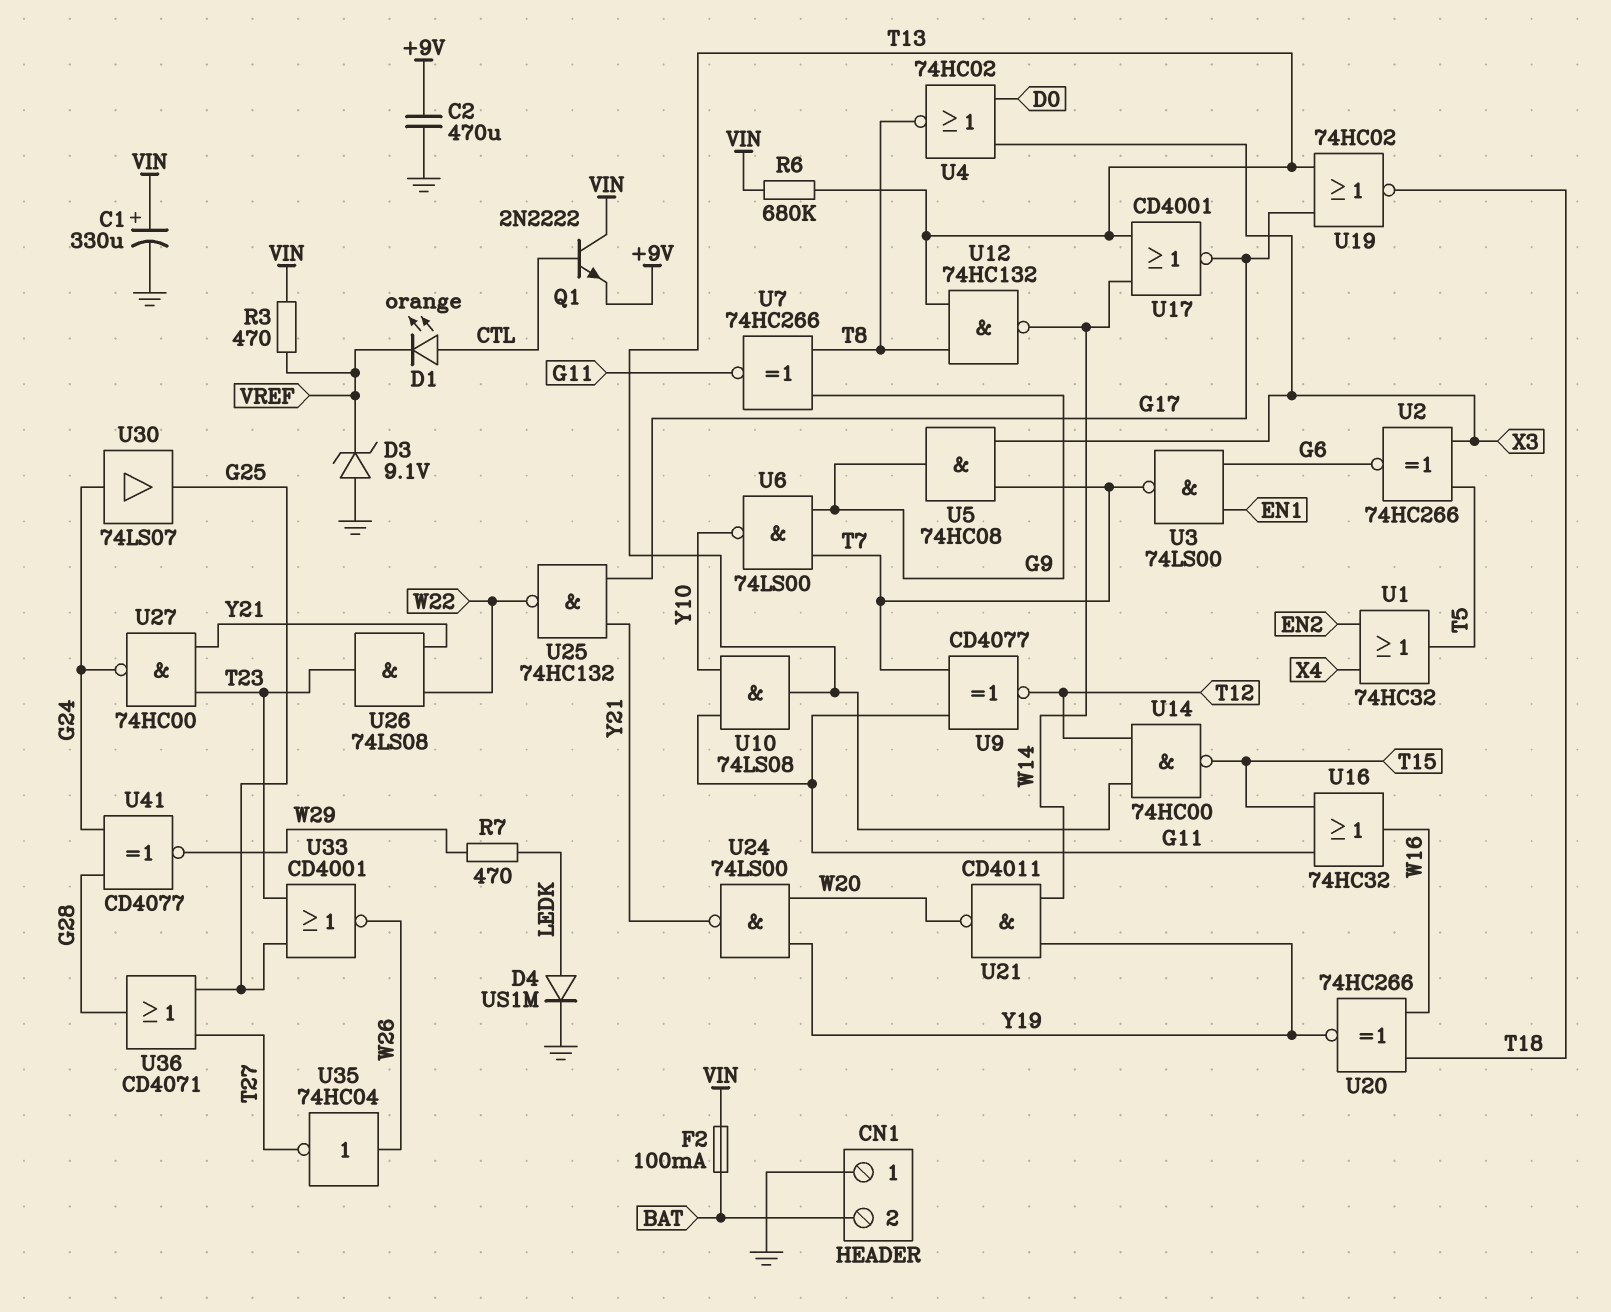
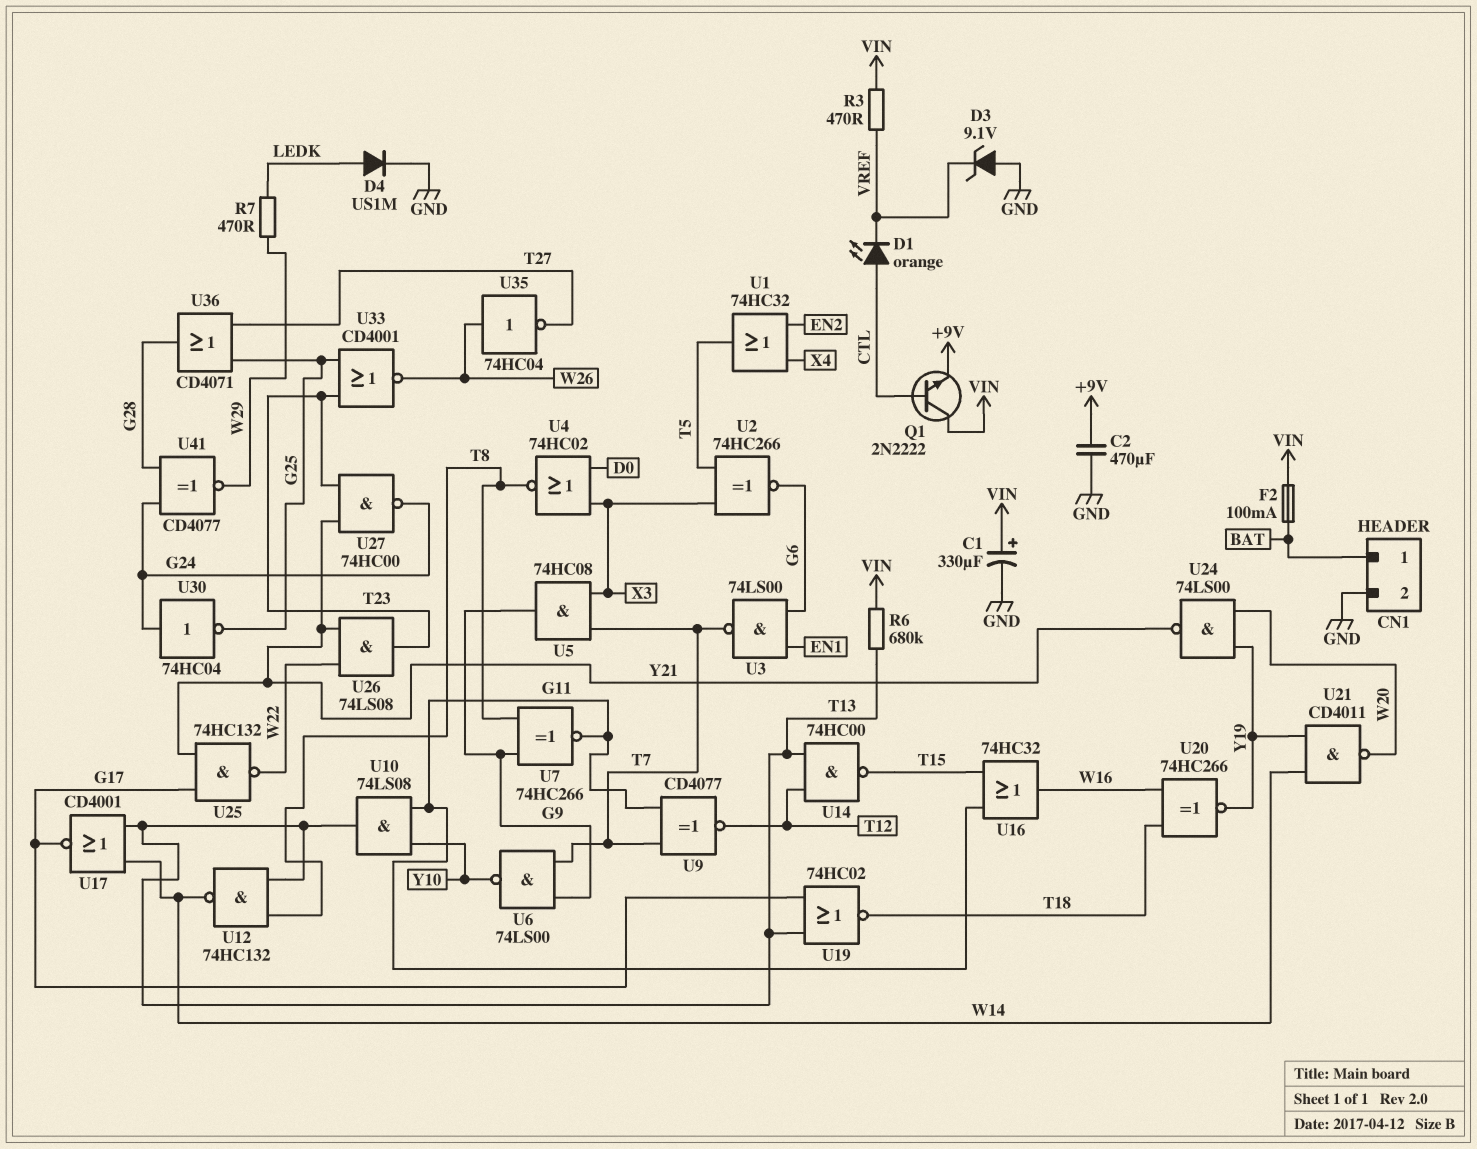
CN1 pin 1: GND -> BAT
CN1 pin 2: BAT -> GND
U30: buffer 74LS07 (in G24, out G25) -> NOT 74HC04 (in G24, out G25)

